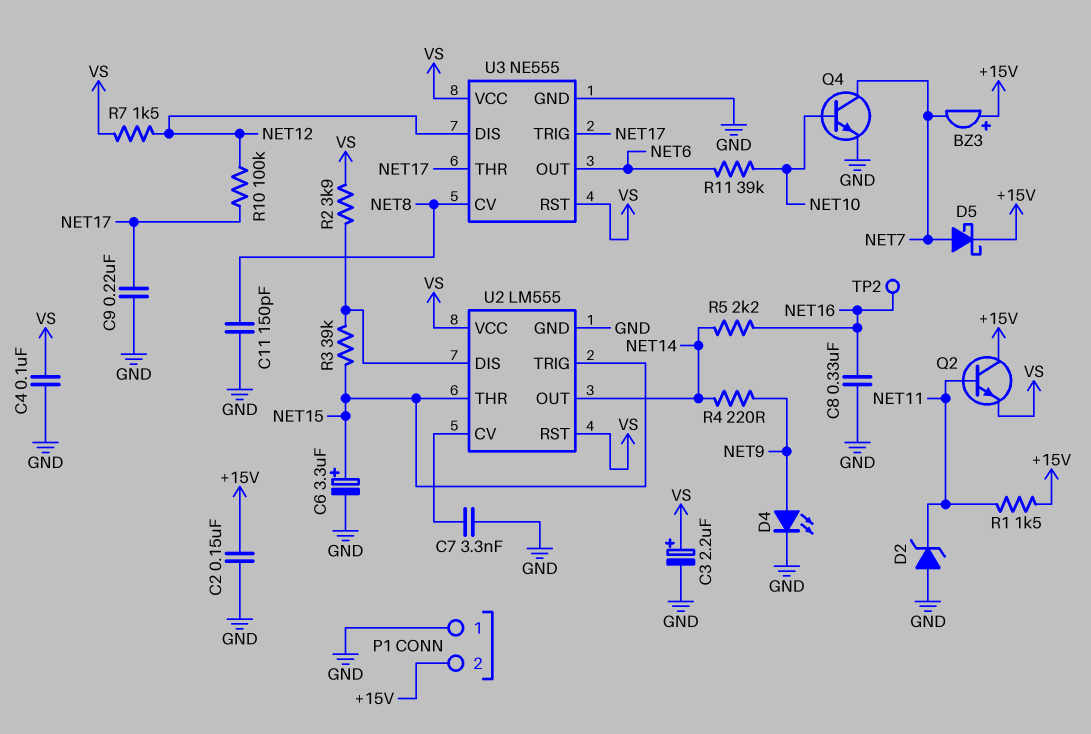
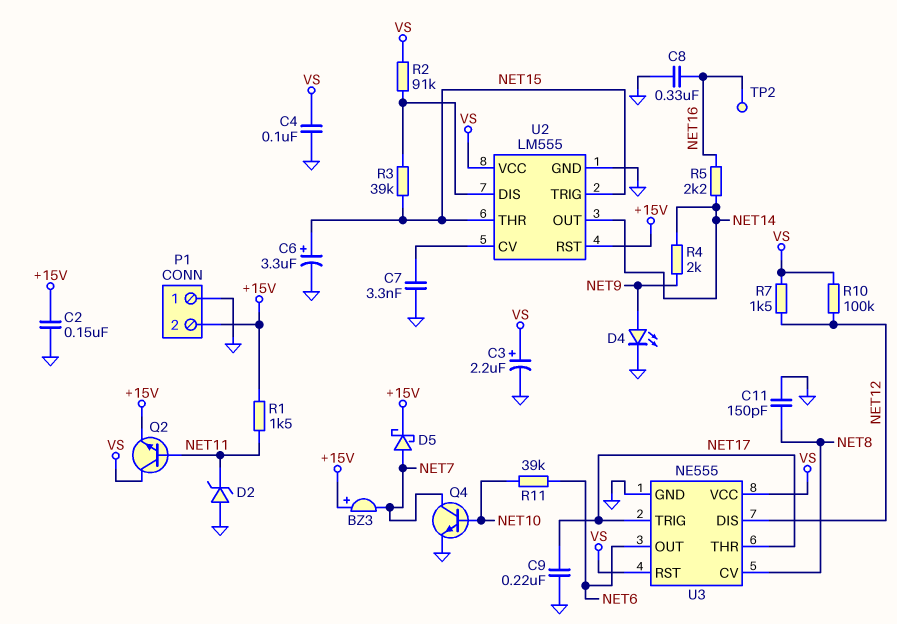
Q2: NPN (B NET11, C +15V, E VS) -> NPN (B NET11, C VS, E +15V)
R2: 3.9k (U2/DIS, VS) -> 91k (U2/DIS, VS)
R4: 220 (NET9, NET14) -> 2k (NET9, NET14)
R10: 100k (NET12, NET17) -> 100k (NET12, VS)
U2 pin RST: VS -> +15V

